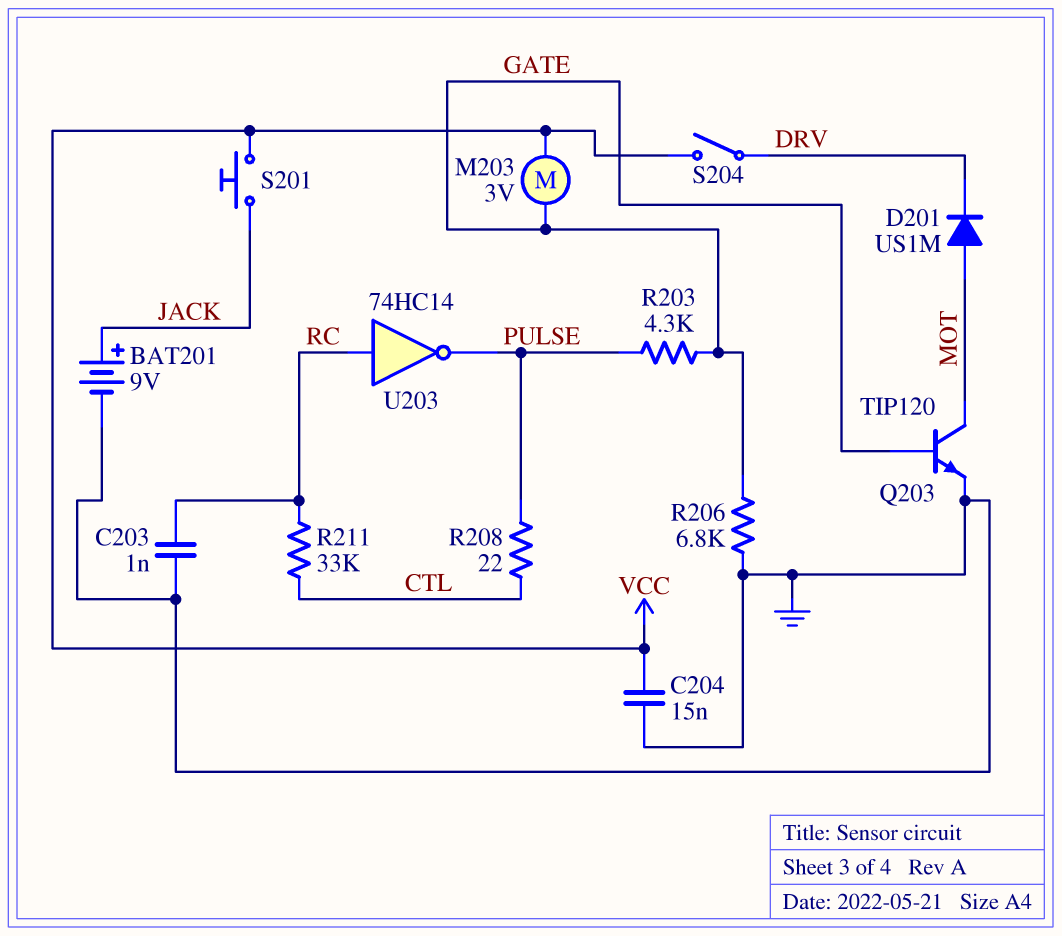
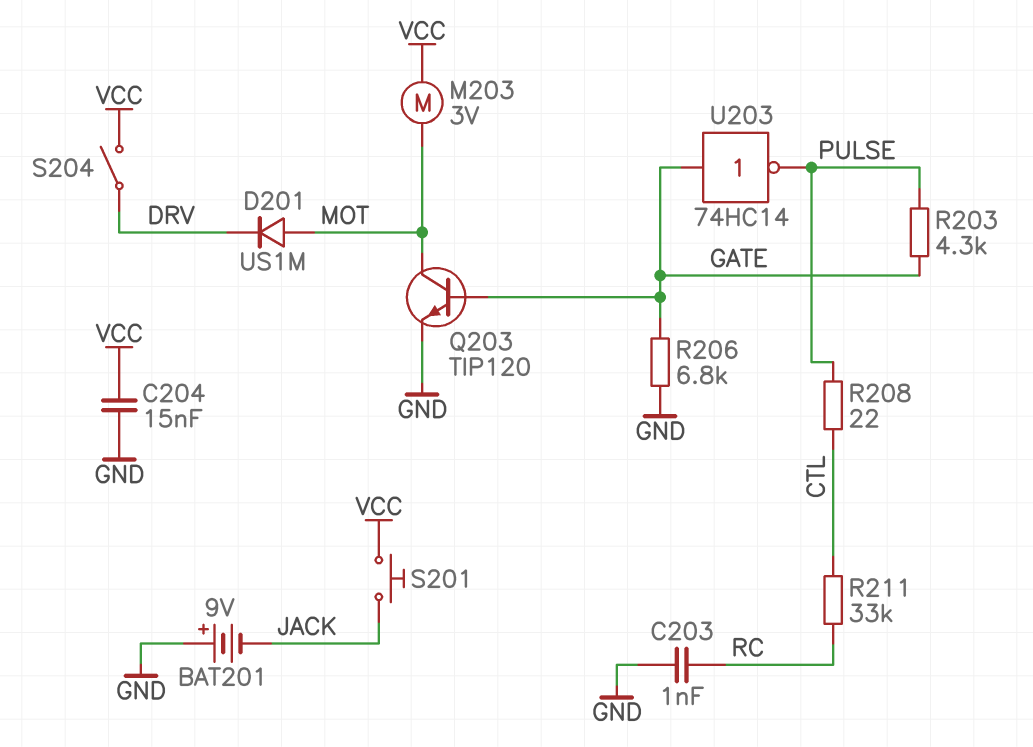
BAT201: 9V (plus JACK, minus GND) -> 9V (plus GND, minus JACK)
M203: motor 3V (GATE, VCC) -> motor 3V (MOT, VCC)
U203: NOT 74HC14 (in RC, out PULSE) -> NOT 74HC14 (in GATE, out PULSE)

